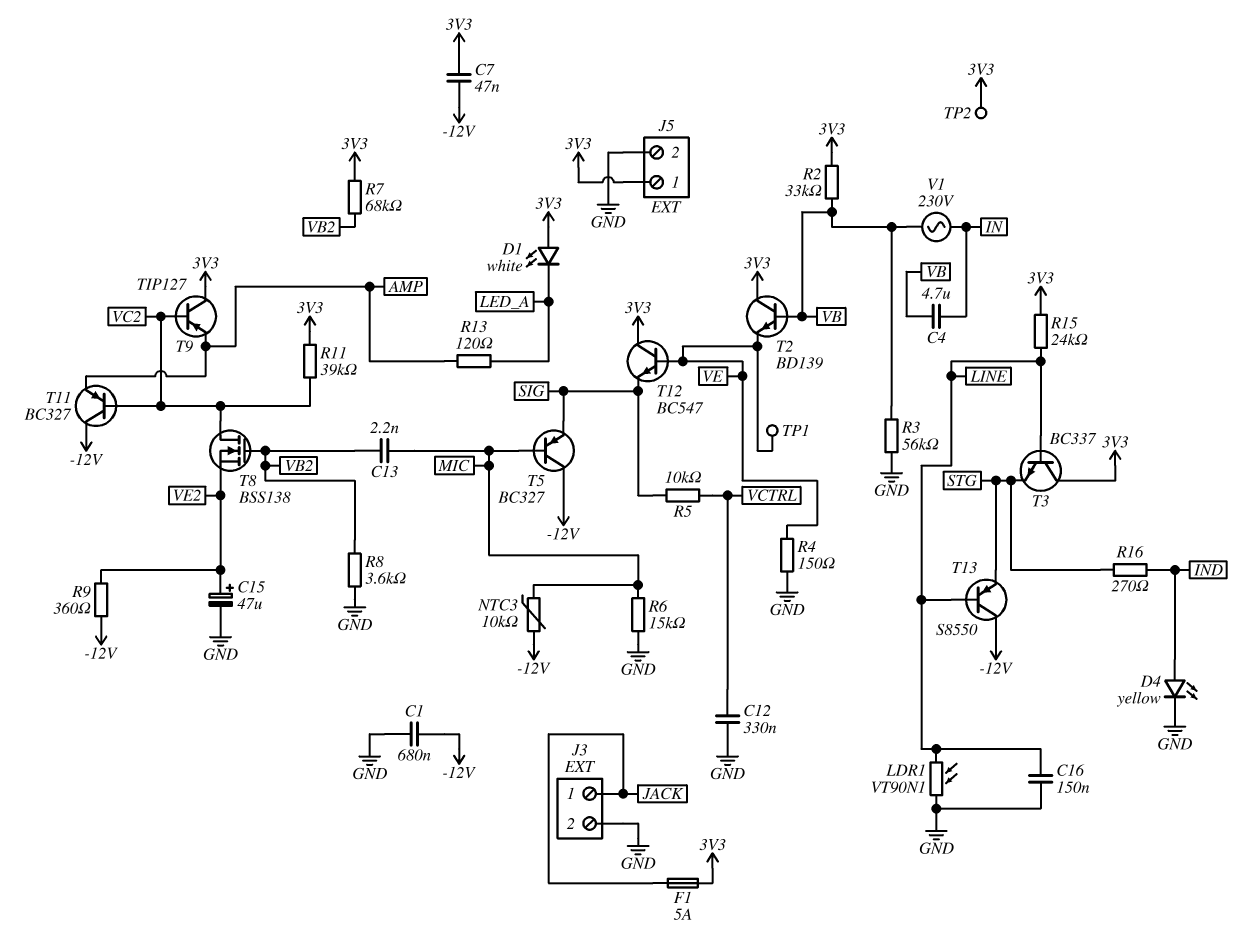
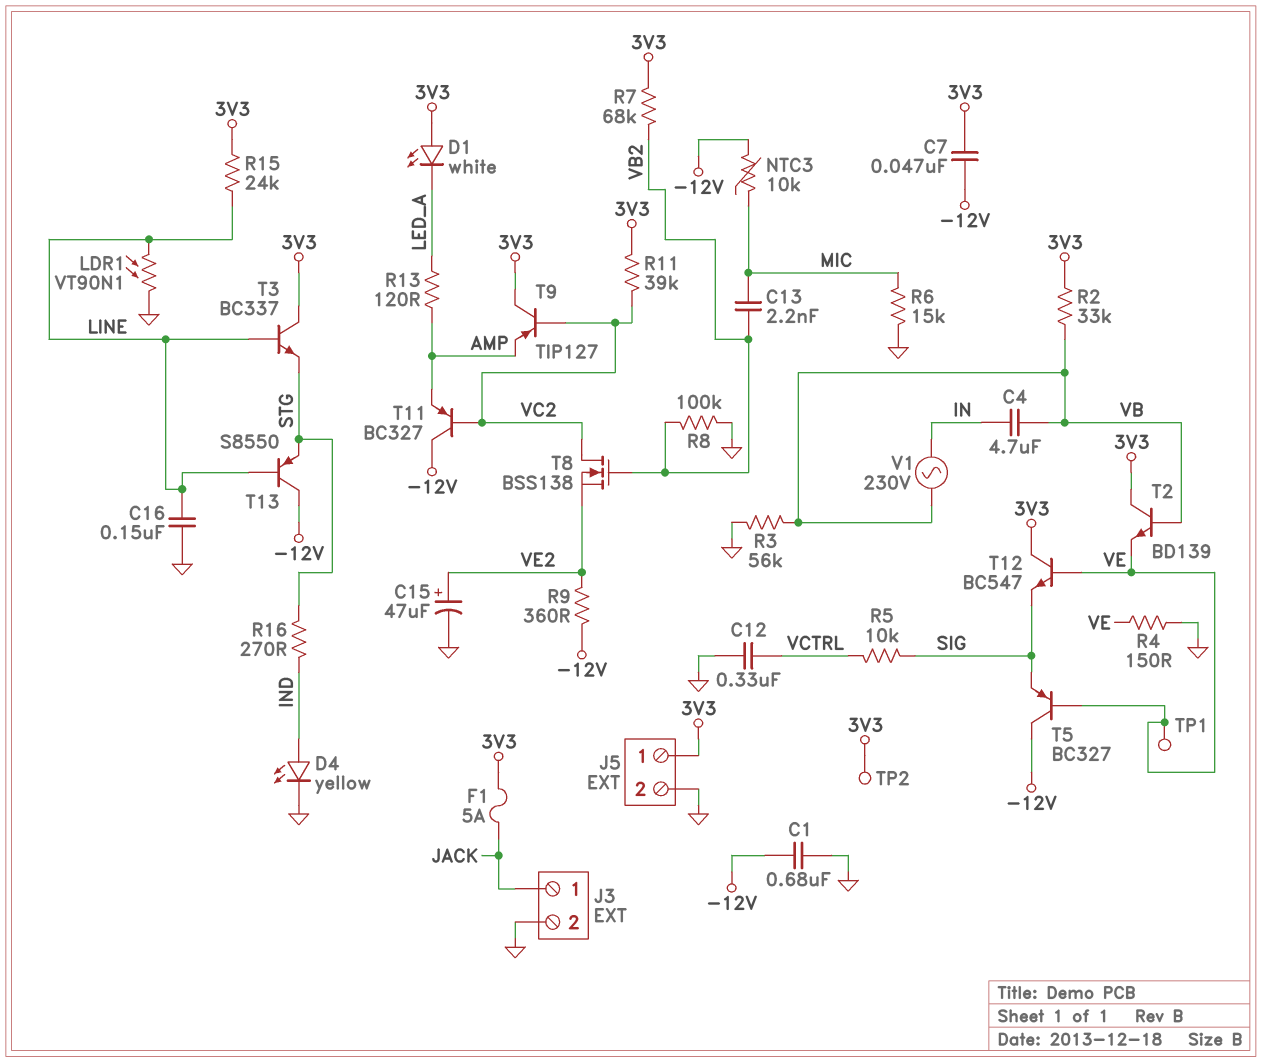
R8: 3.6k (GND, VB2) -> 100k (GND, VB2)
T5: PNP BC327 (B MIC, C -12V, E SIG) -> PNP BC327 (B VE, C -12V, E SIG)

